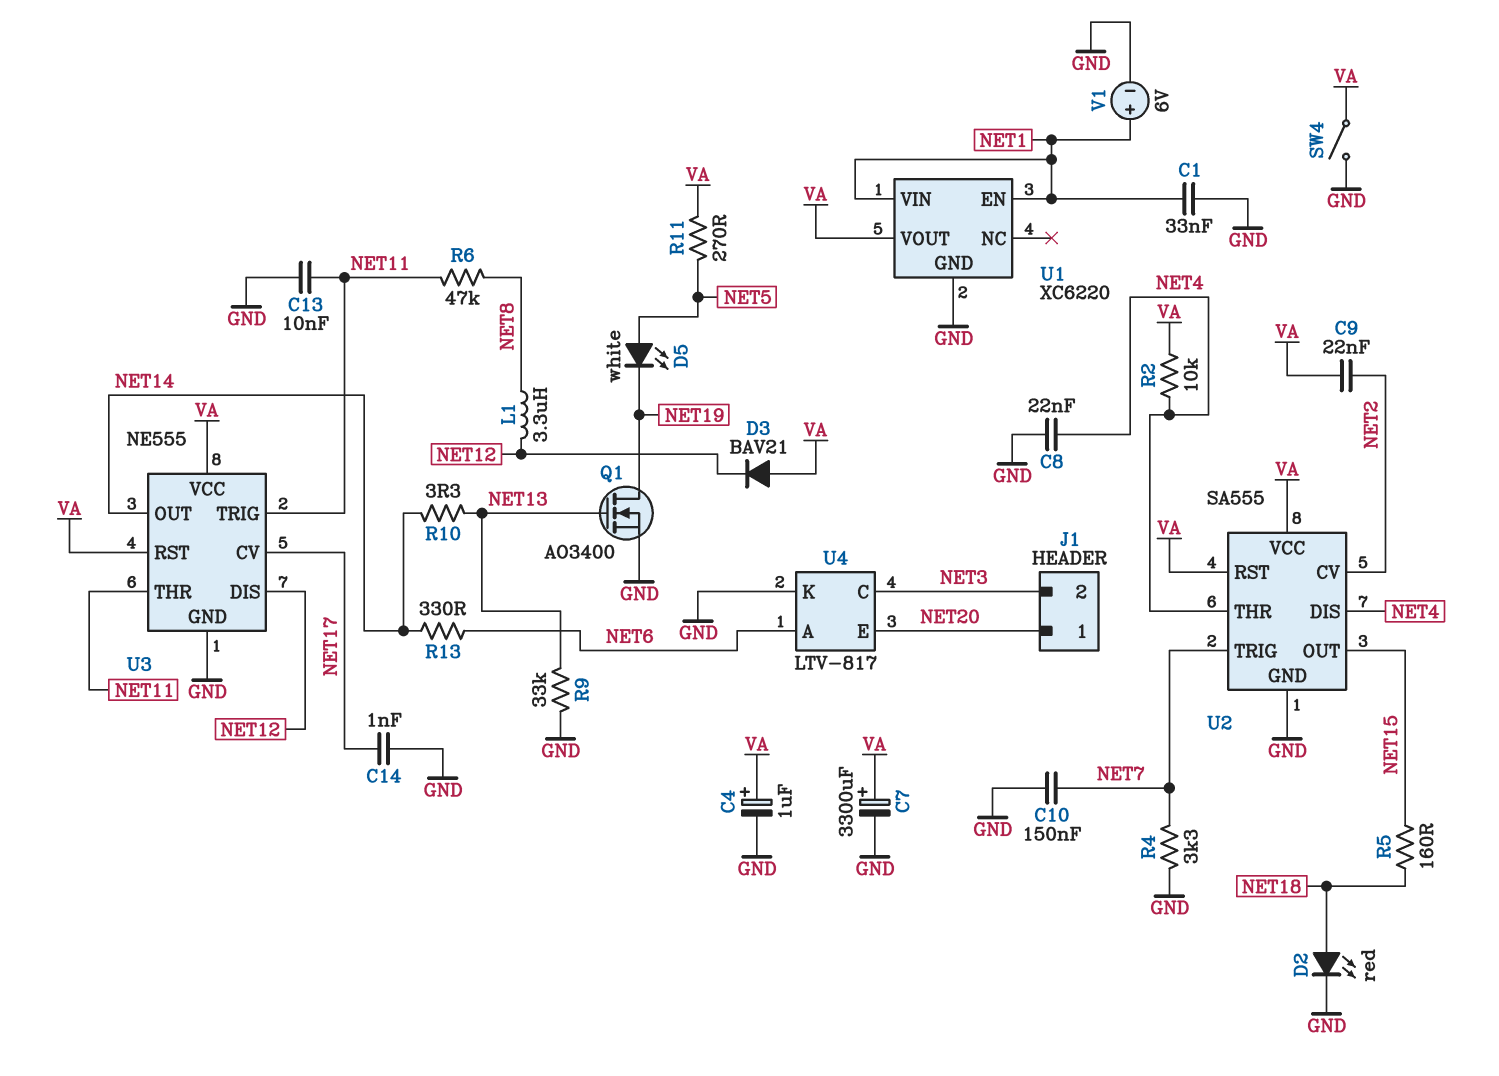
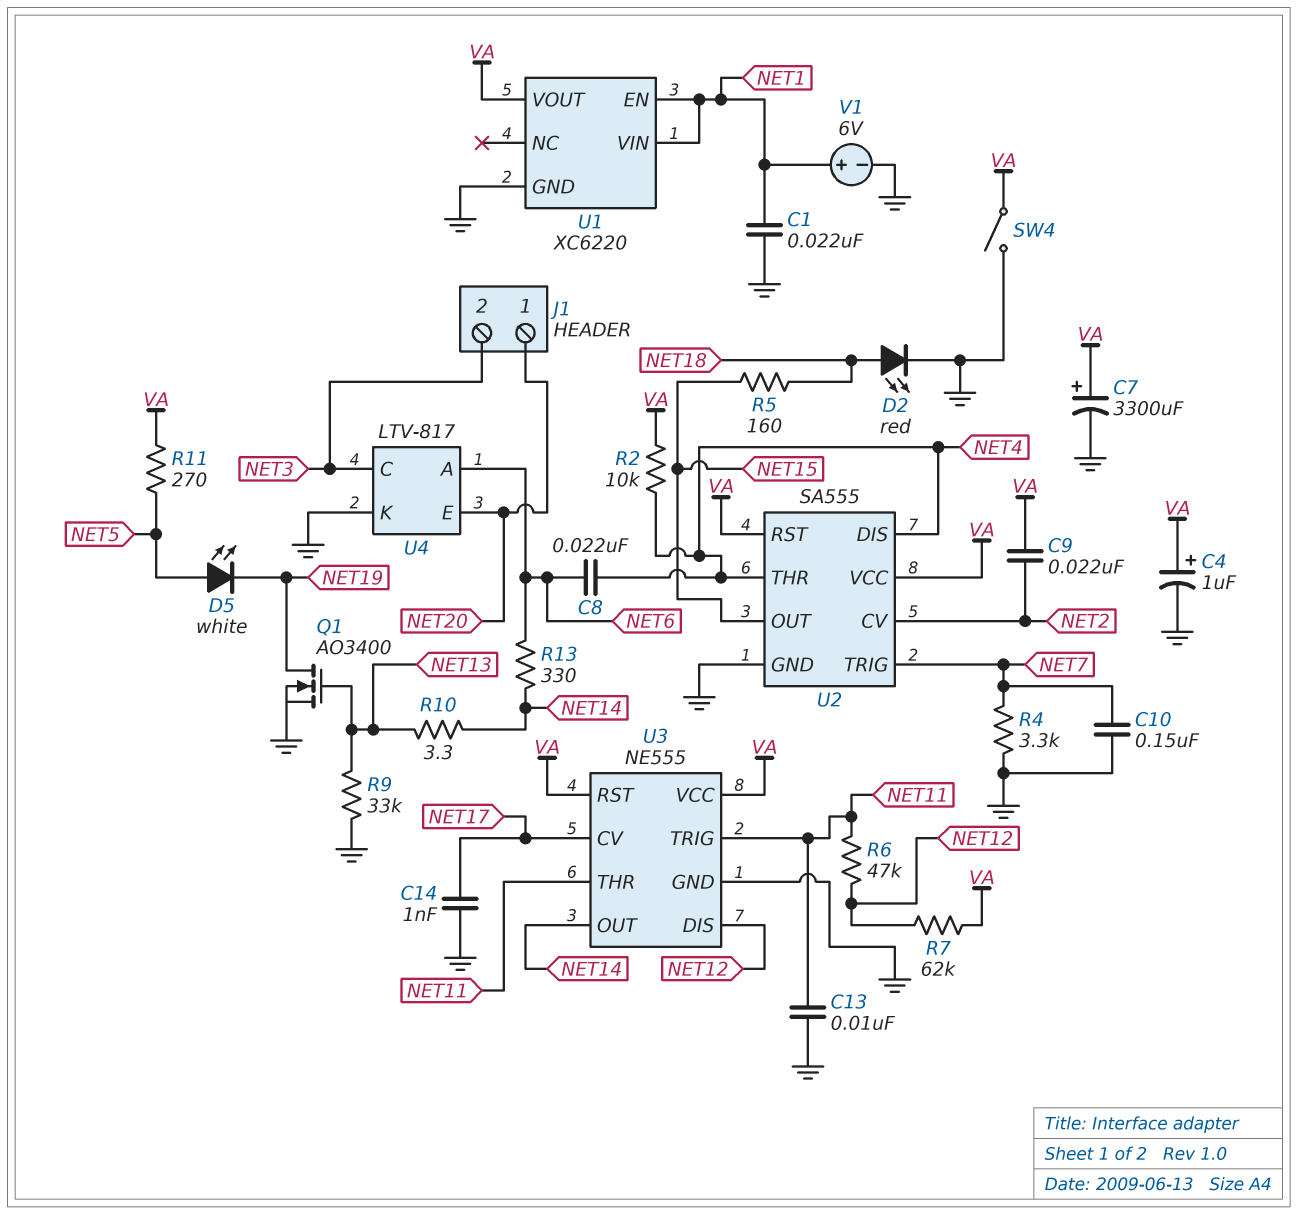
C1: 33nF (GND, NET1) -> 22nF (GND, NET1)
C8: 22nF (GND, NET4) -> 22nF (NET4, NET6)
D3: diode BAV21 (A VA, K NET12) -> none
L1: 3.3uH (NET8, NET12) -> none
R6: 47k (NET8, NET11) -> 47k (NET11, NET12)
R7: none -> 62k (NET12, VA)

